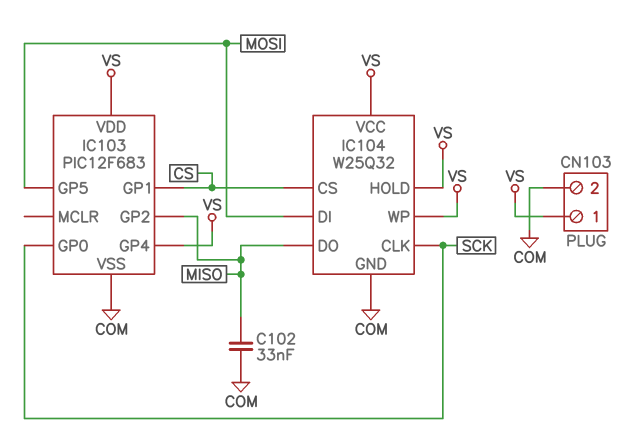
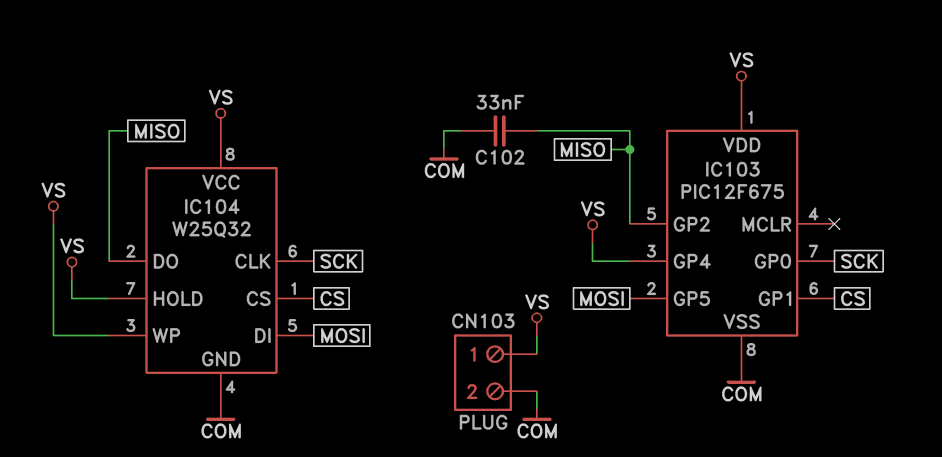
IC103: PIC12F683 -> PIC12F675

